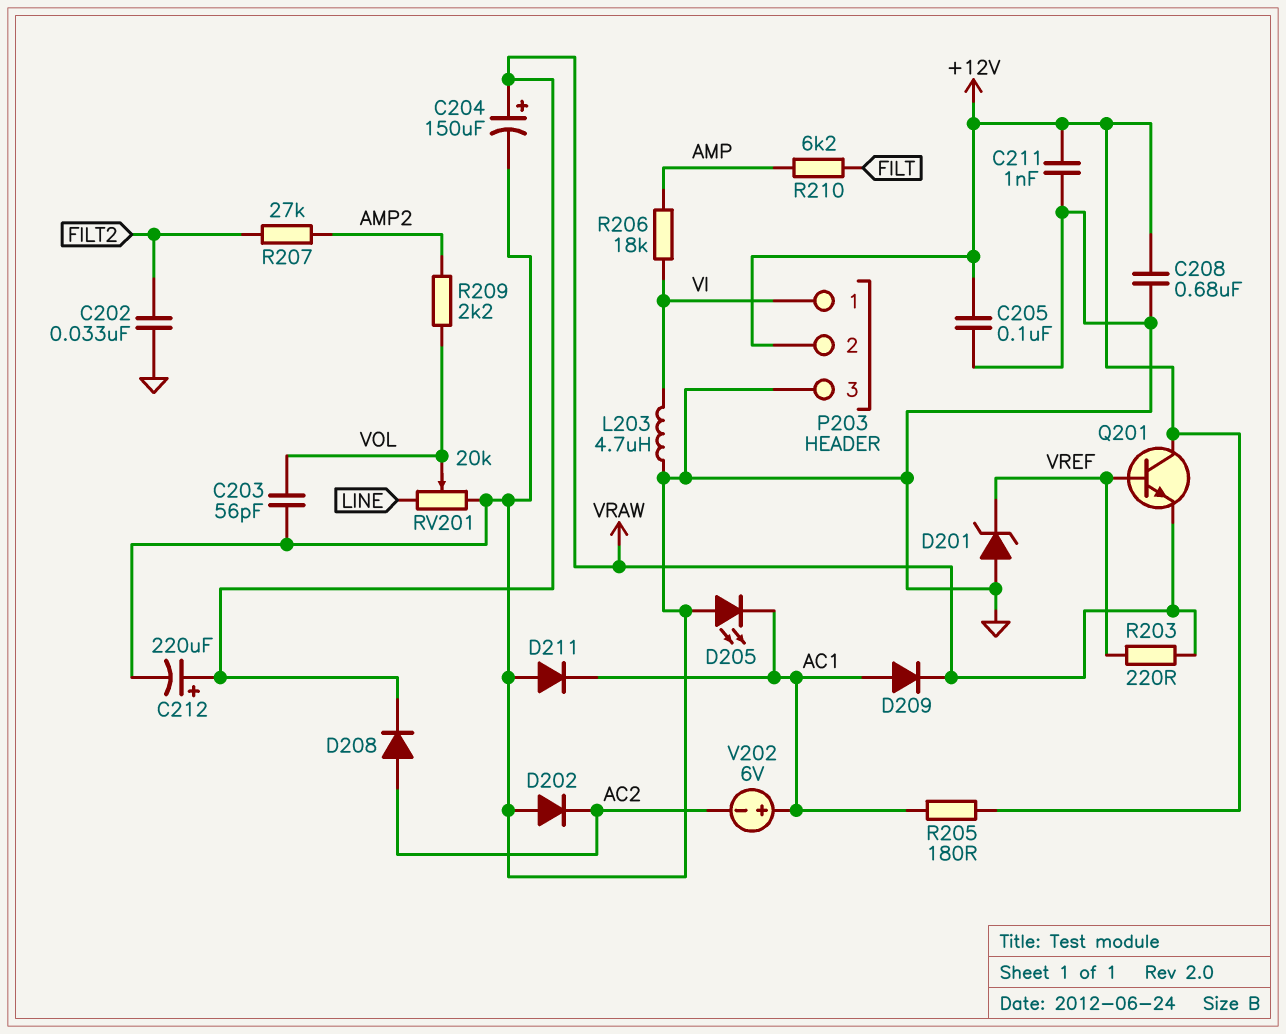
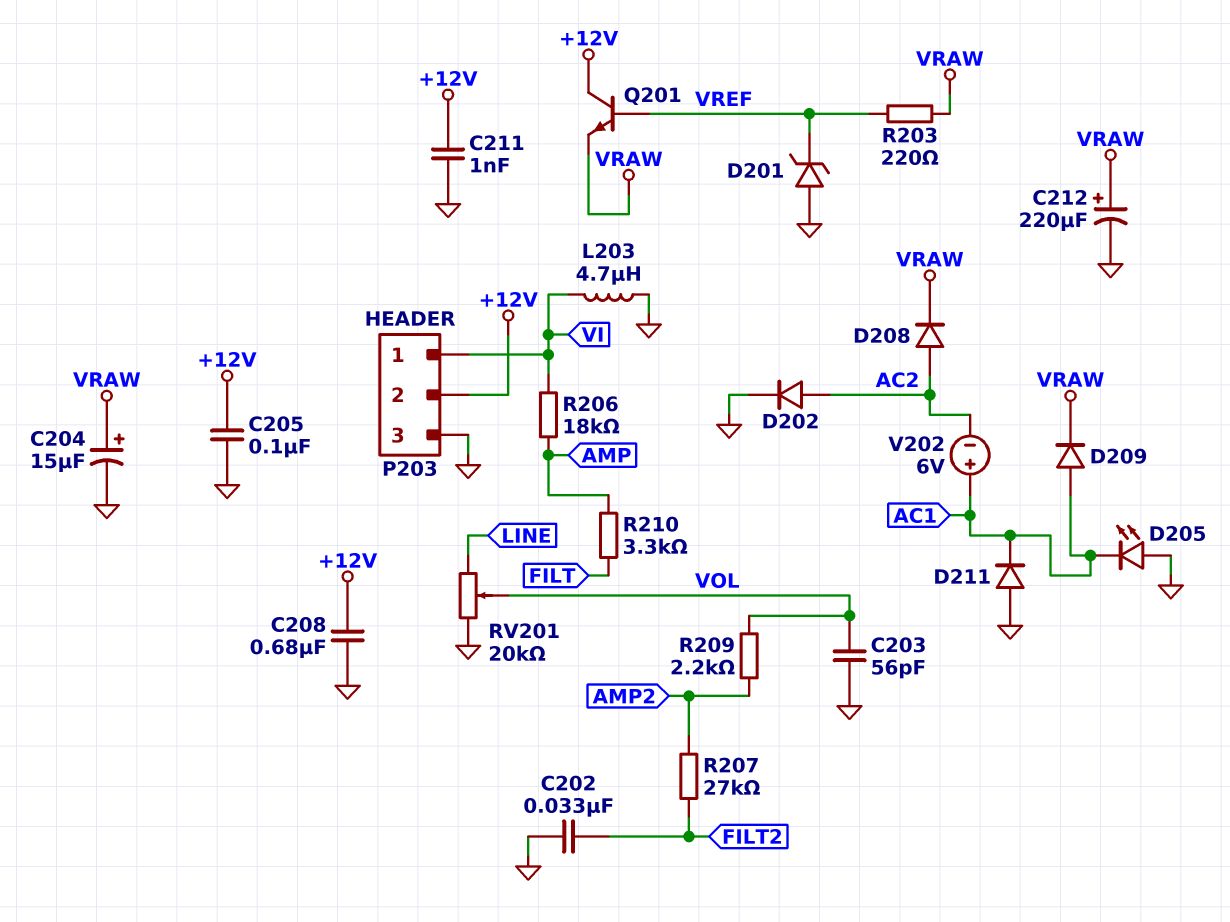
C204: 150uF (plus VRAW, minus GND) -> 15uF (plus VRAW, minus GND)
D202: diode (A GND, K AC2) -> diode (A AC2, K GND)
R205: 180 (+12V, AC1) -> none
R210: 6.2k (AMP, FILT) -> 3.3k (AMP, FILT)

